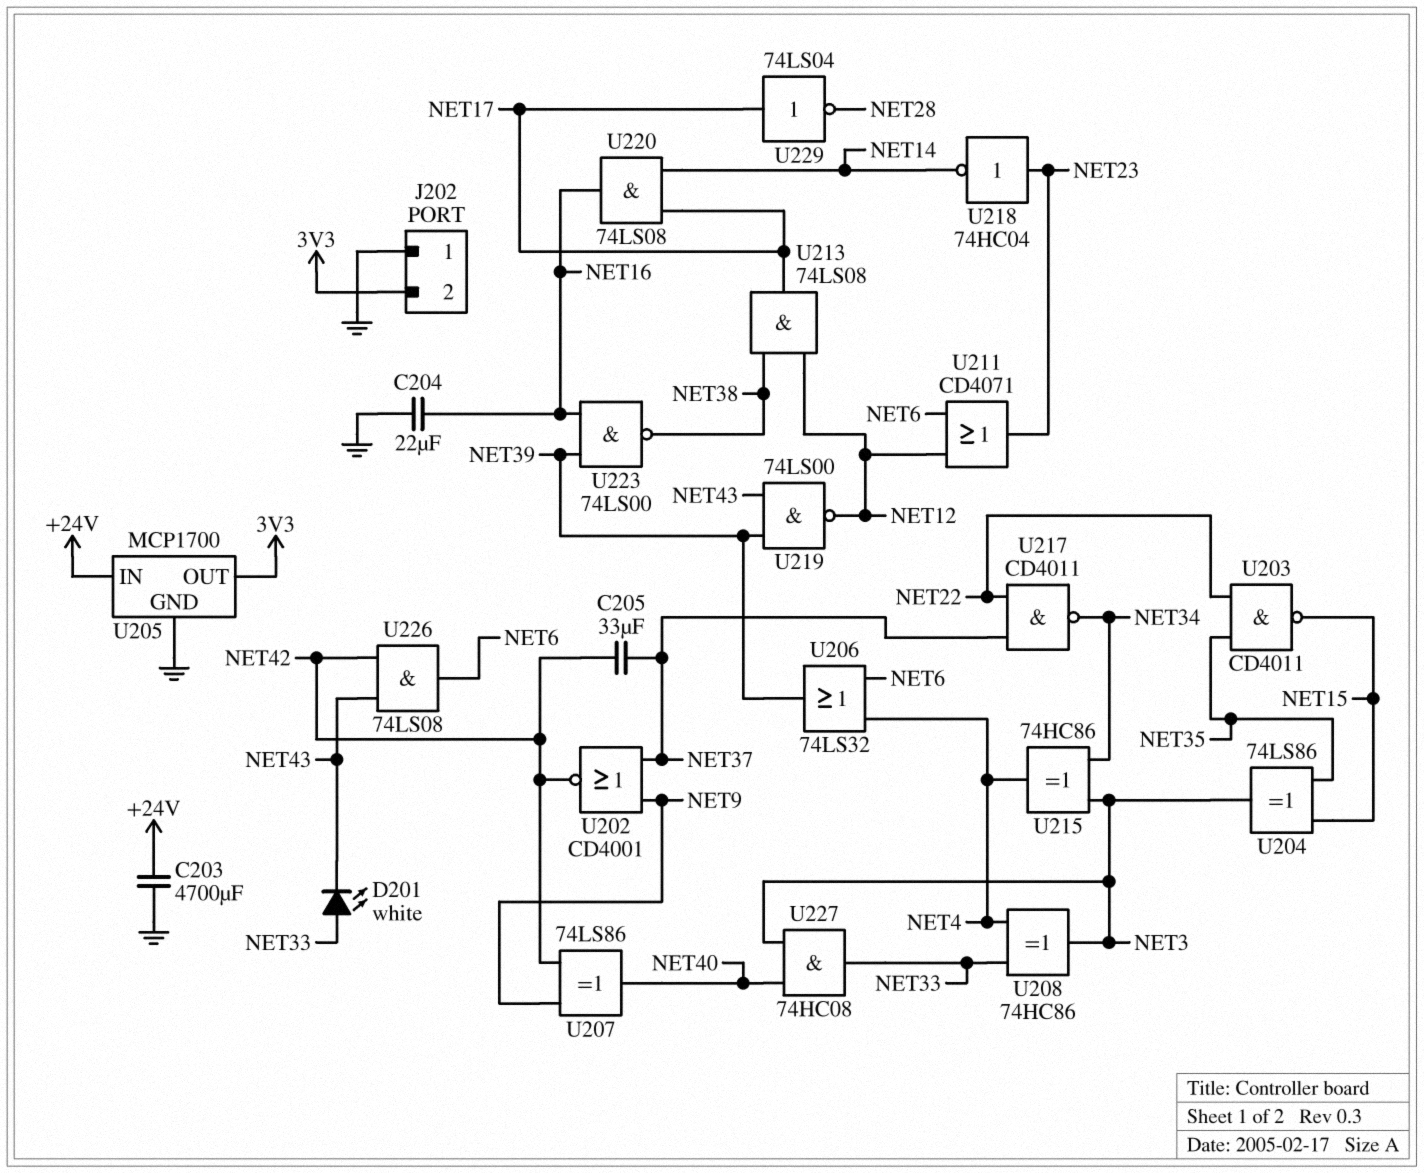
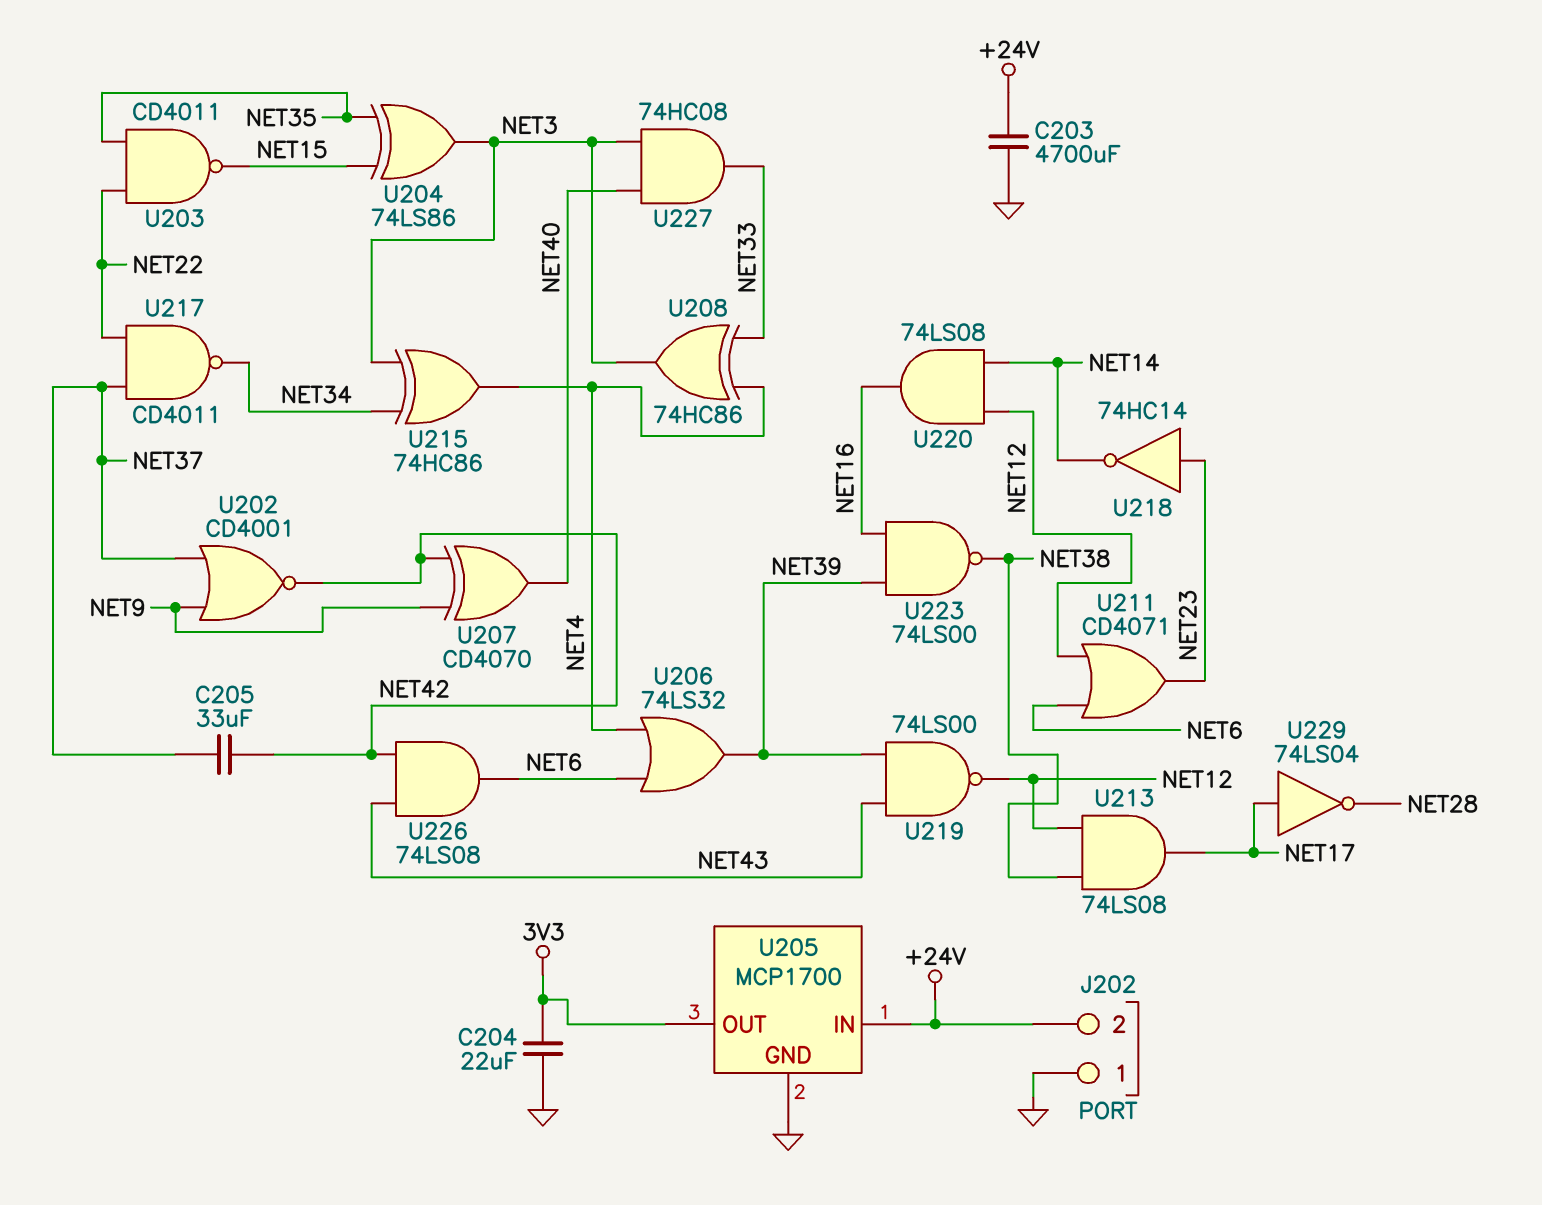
C204: 22uF (GND, NET16) -> 22uF (3V3, GND)
D201: LED white (A NET33, K NET43) -> none
J202 pin 2: 3V3 -> +24V
U207: XOR 74LS86 (in NET9, in NET42, out NET40) -> XOR CD4070 (in NET9, in NET42, out NET40)
U218: NOT 74HC04 (in NET23, out NET14) -> NOT 74HC14 (in NET23, out NET14)
U220: AND 74LS08 (in NET14, in NET17, out NET16) -> AND 74LS08 (in NET12, in NET14, out NET16)

